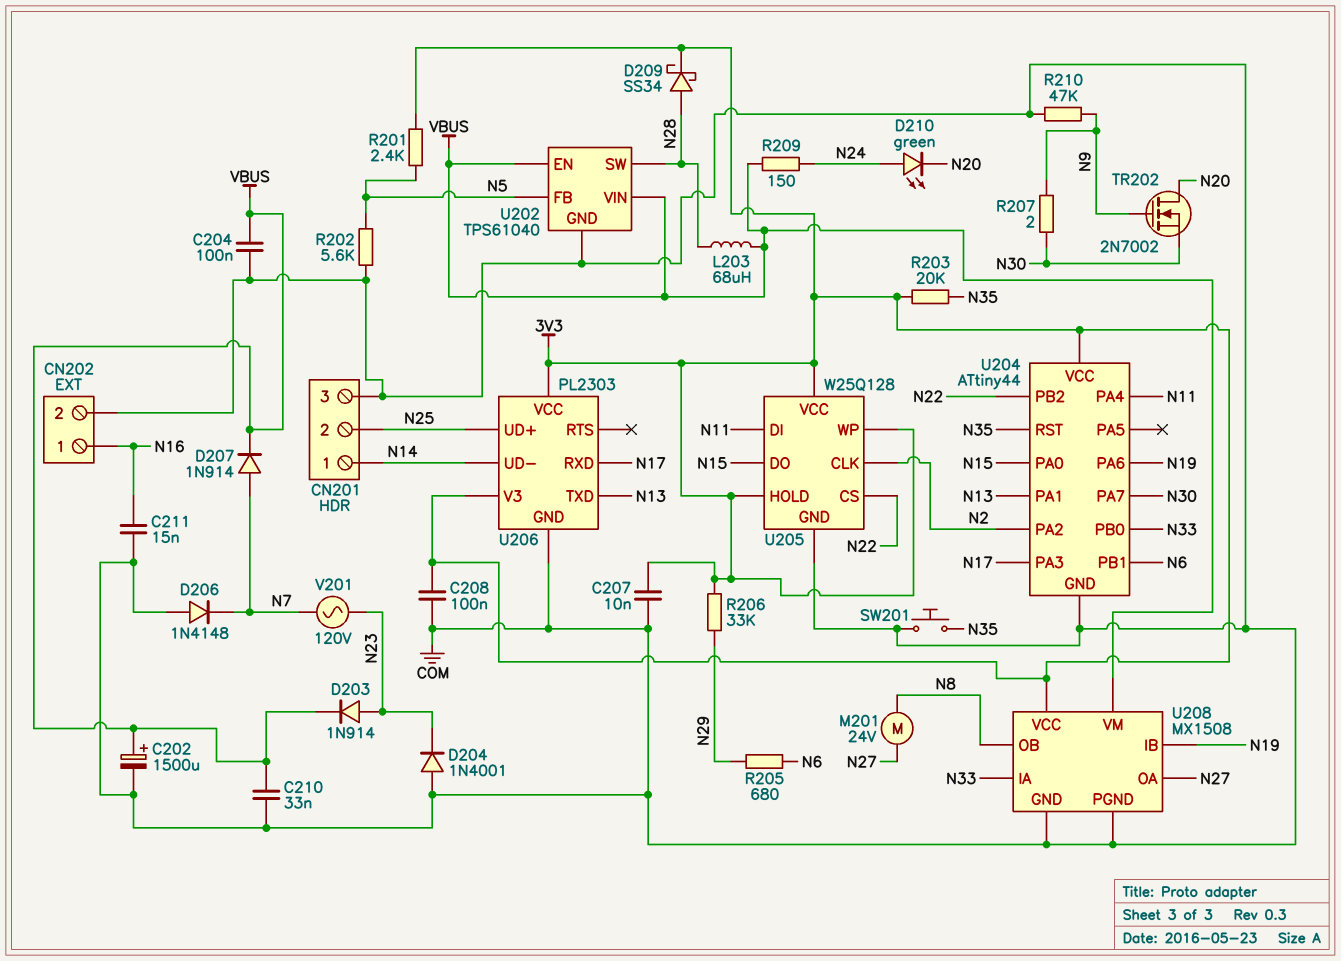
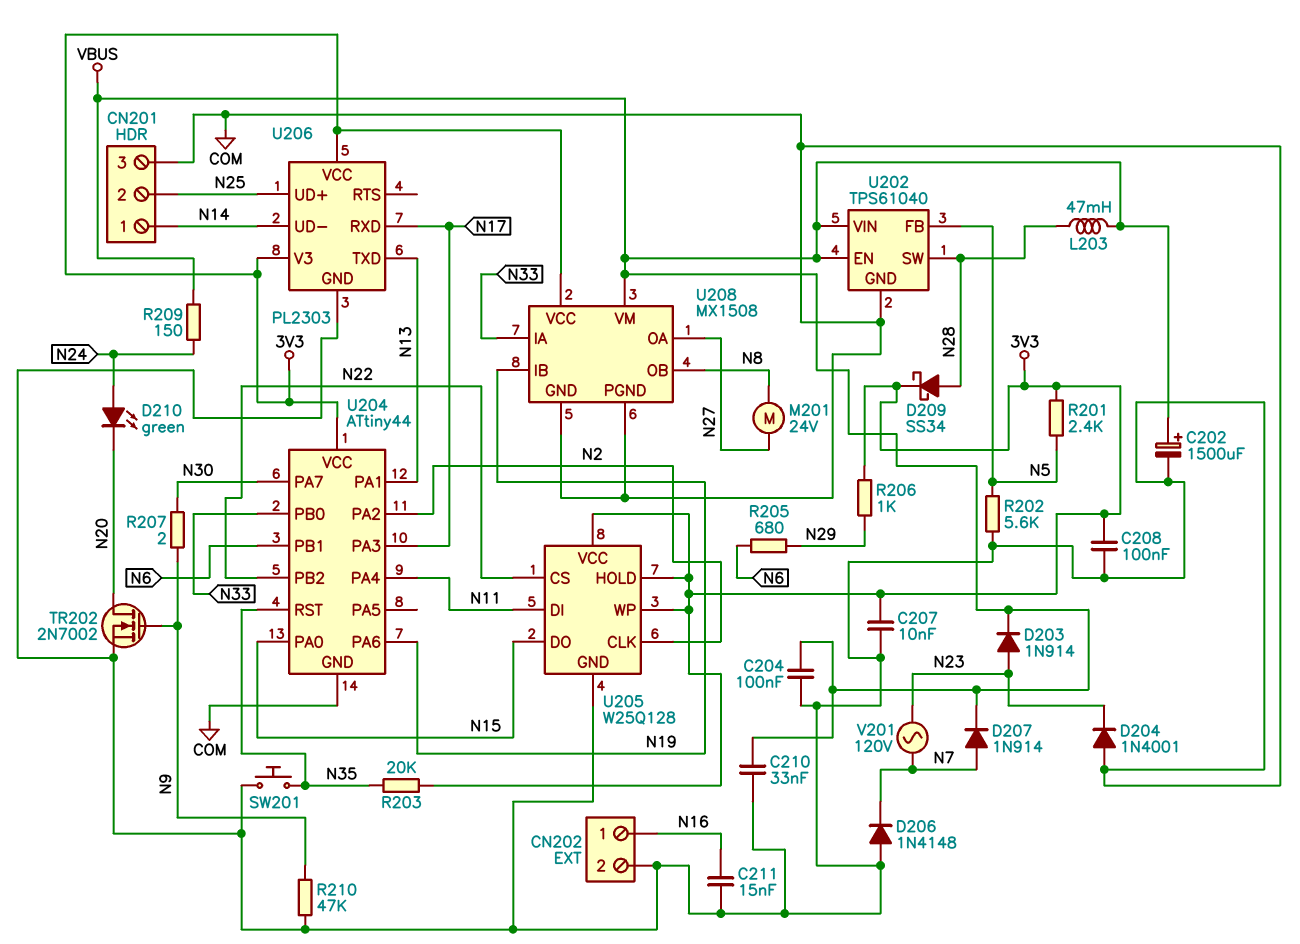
L203: 68uH (N28, VBUS) -> 47mH (N28, VBUS)
R206: 33k (3V3, N29) -> 1k (3V3, N29)
TR202: NMOS 2N7002 (G N9, D N20, S N30) -> NMOS 2N7002 (G N9, D N20, S COM)

